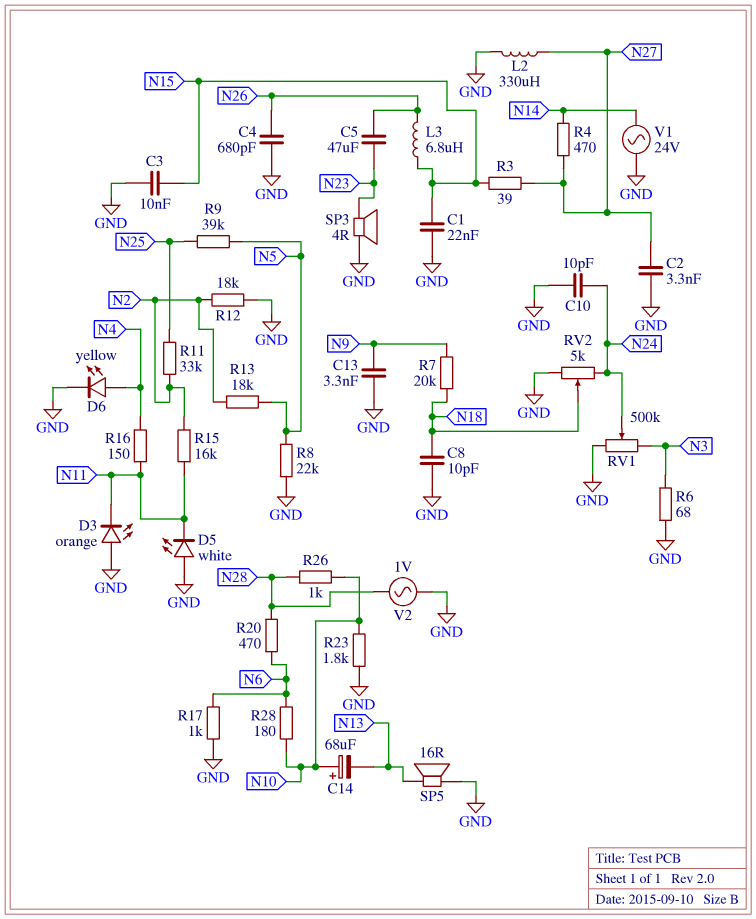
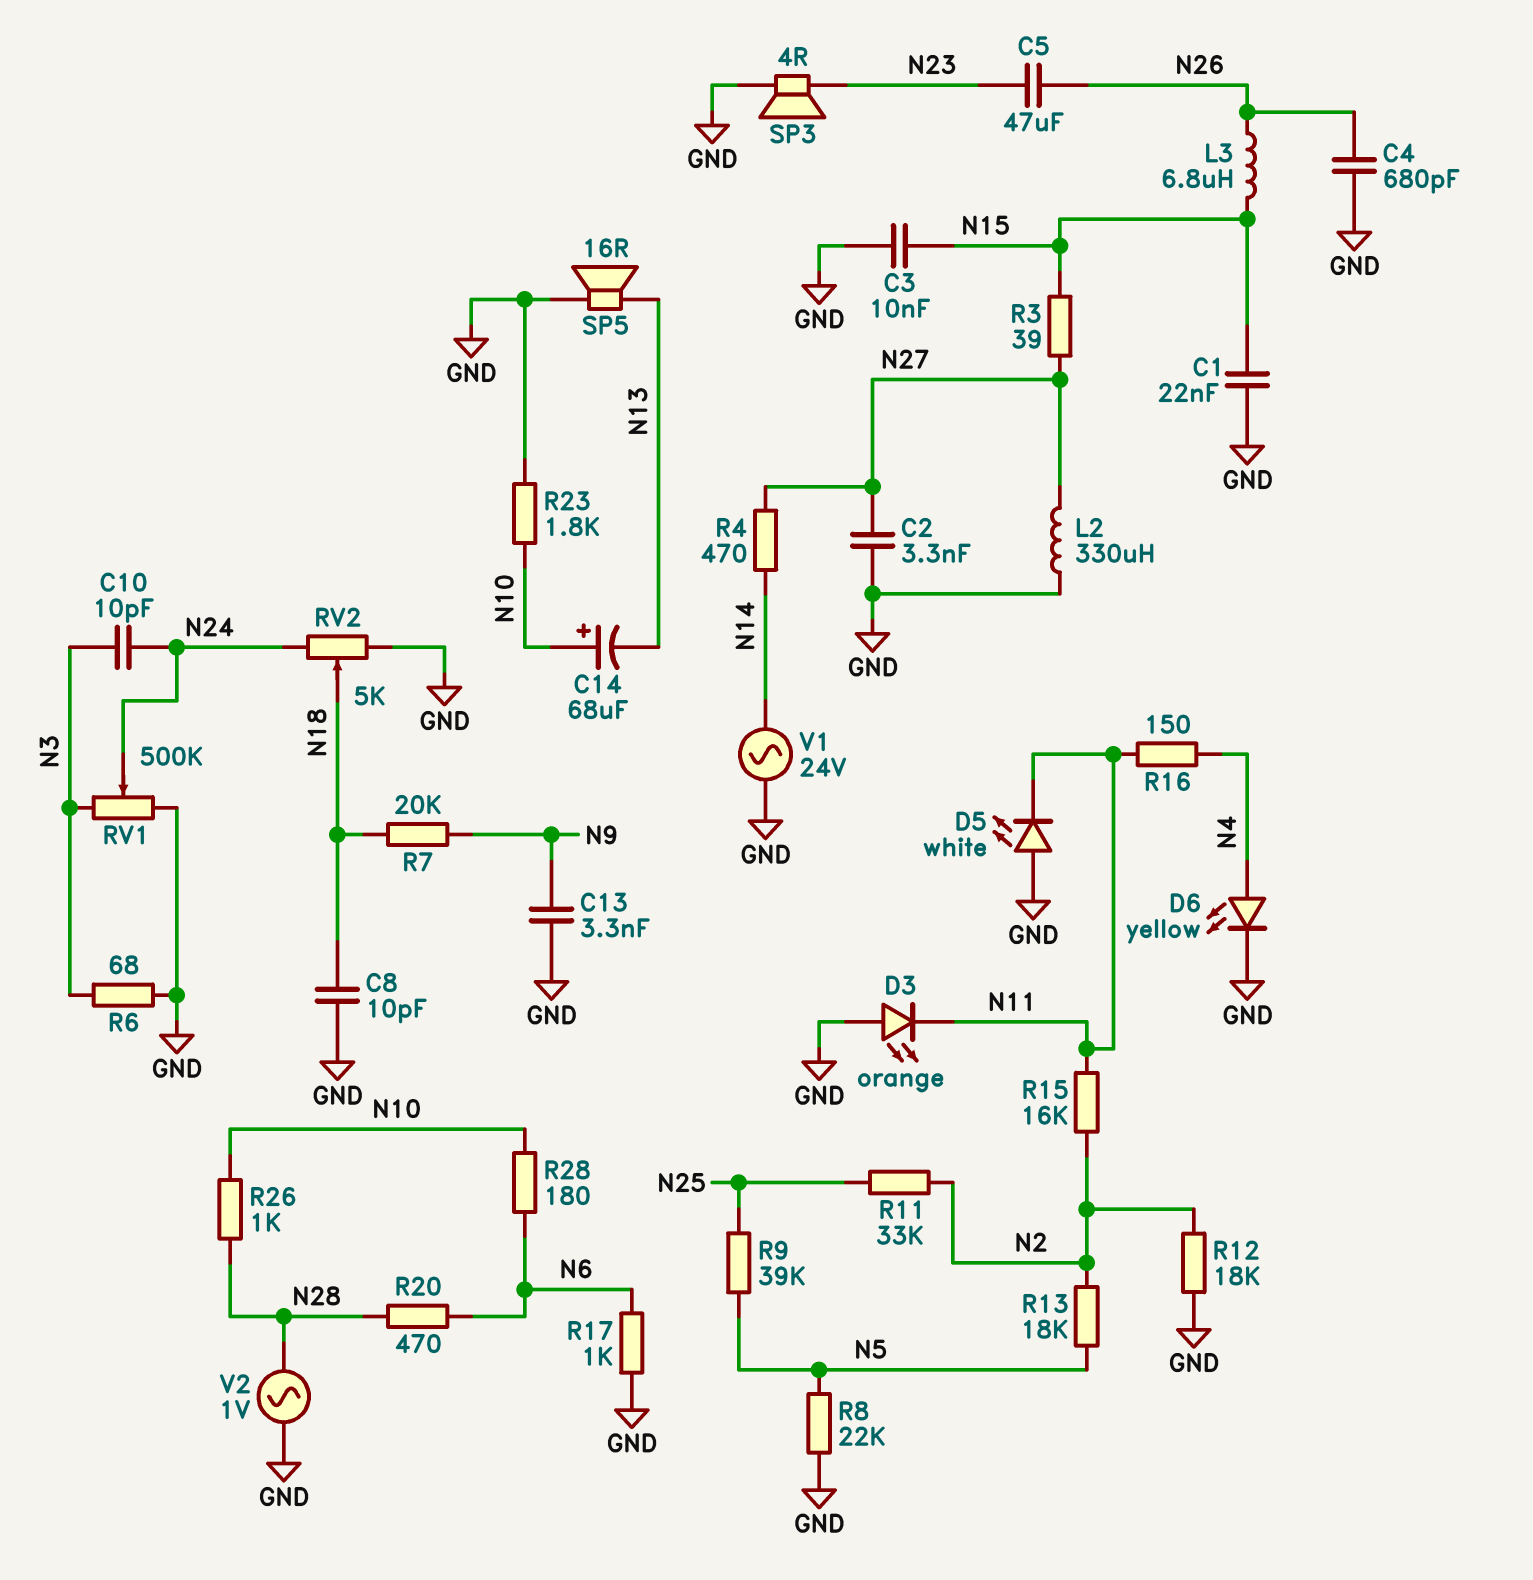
C10: 10pF (GND, N24) -> 10pF (N3, N24)

